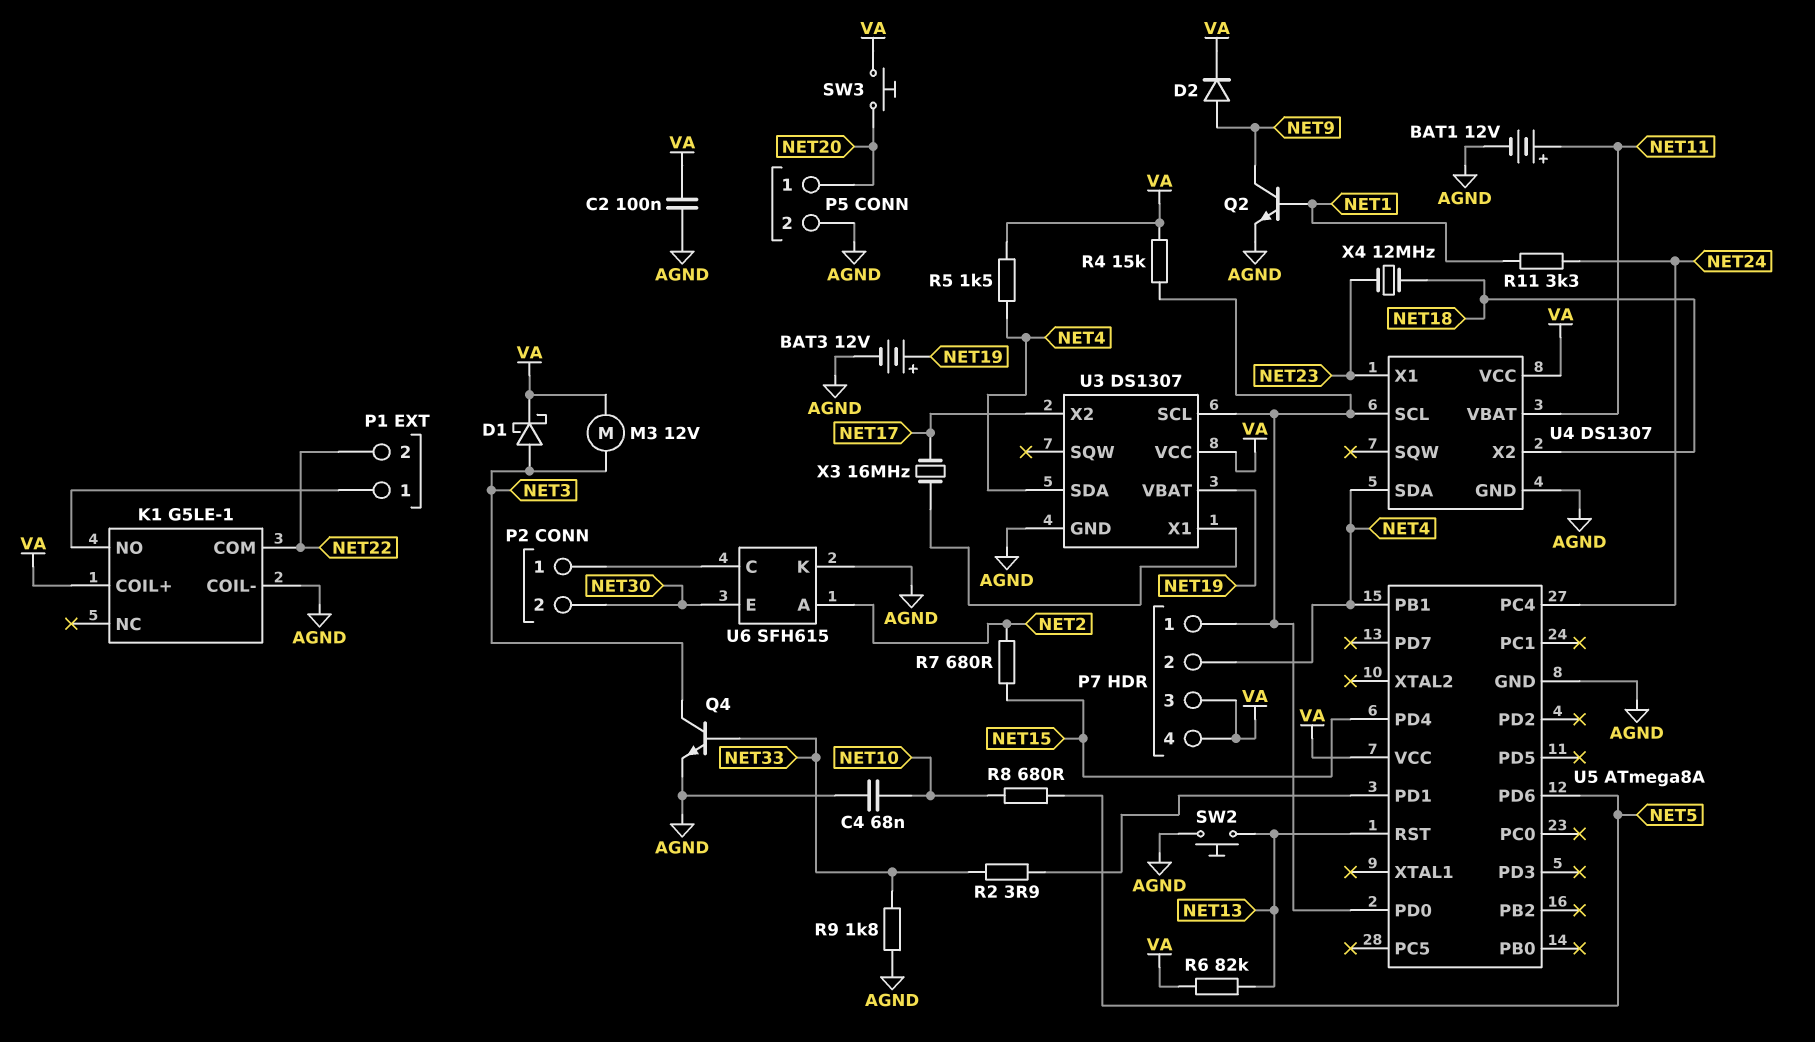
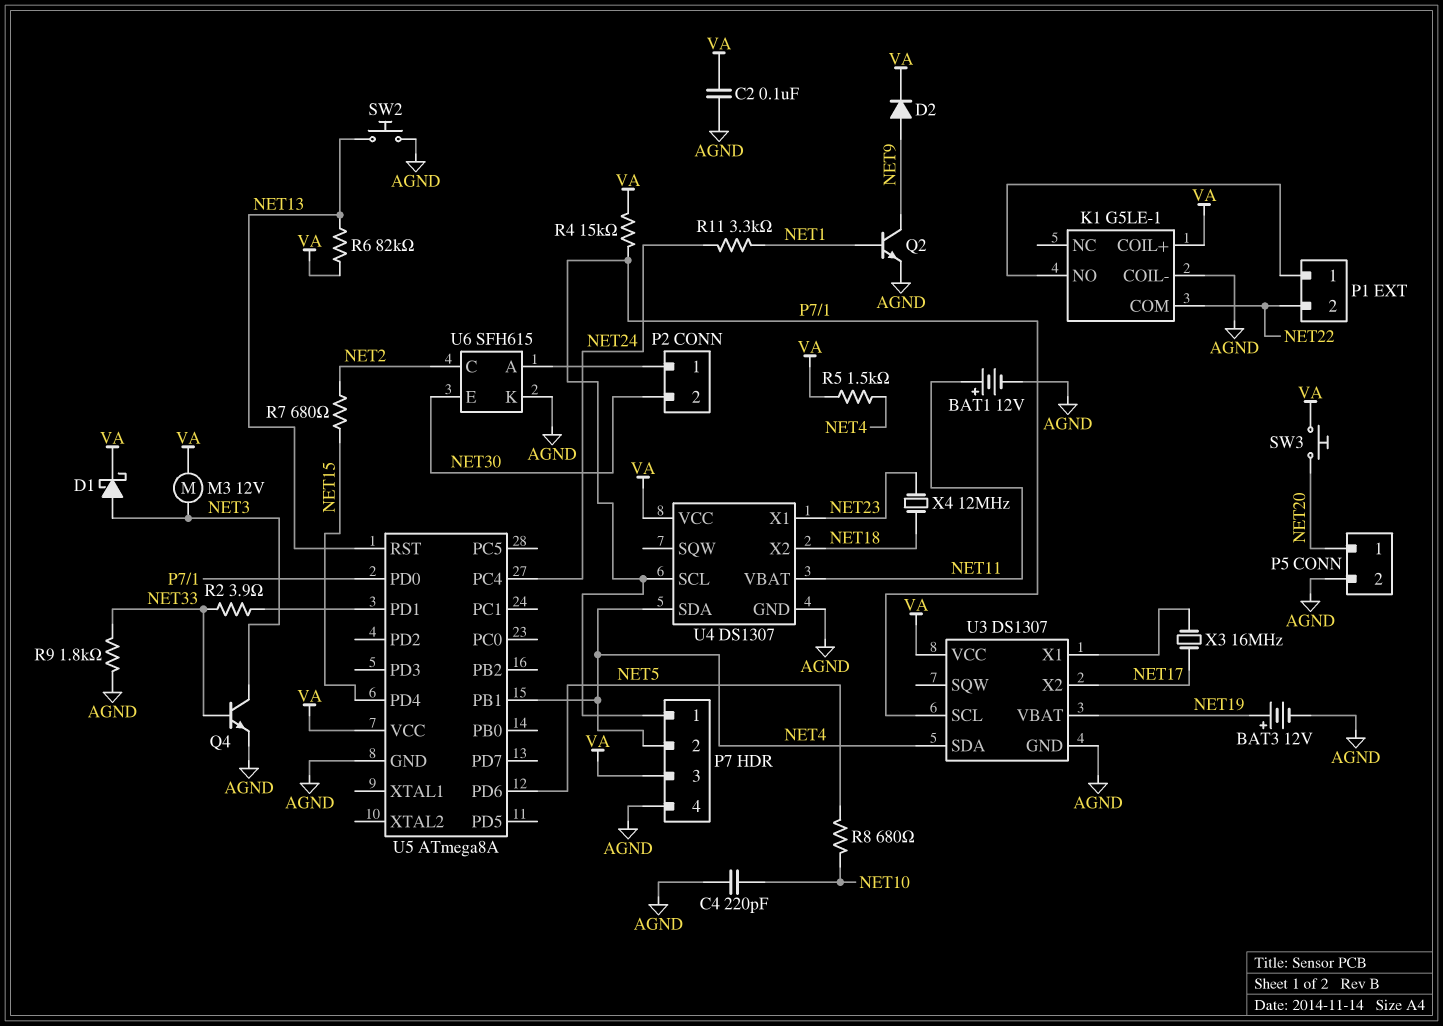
C4: 68nF (AGND, NET10) -> 220pF (AGND, NET10)
P7 pin 4: VA -> AGND
U6 pin A: NET2 -> P2/1
U6 pin C: P2/1 -> NET2

